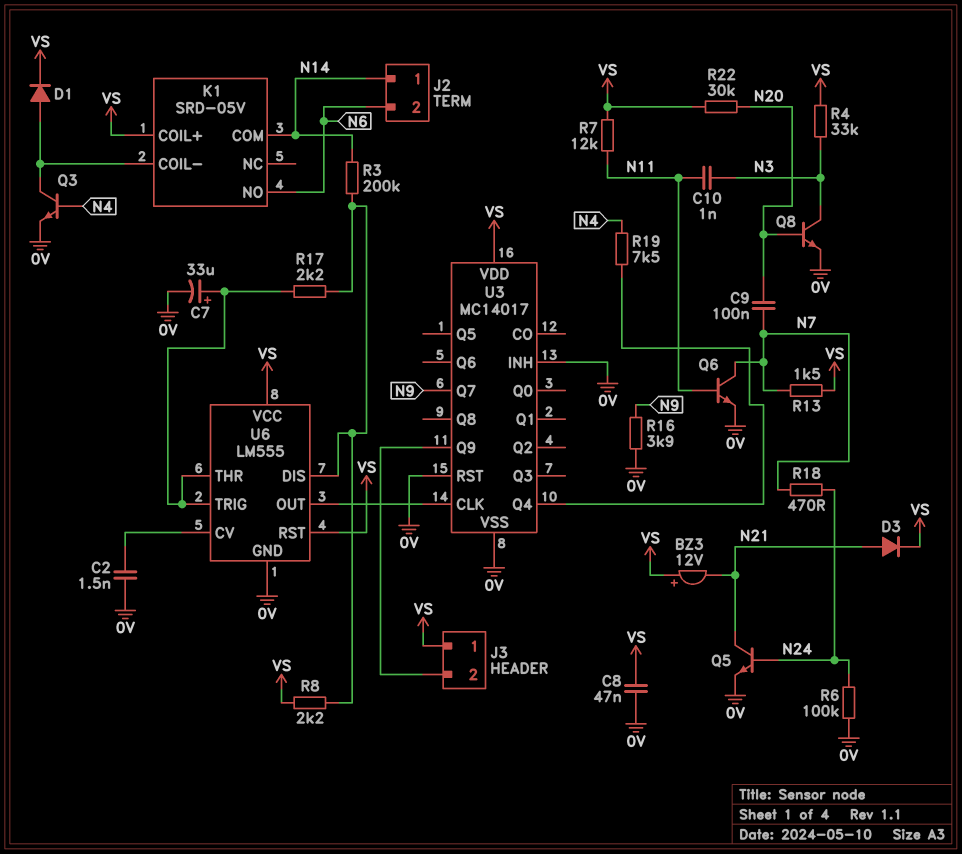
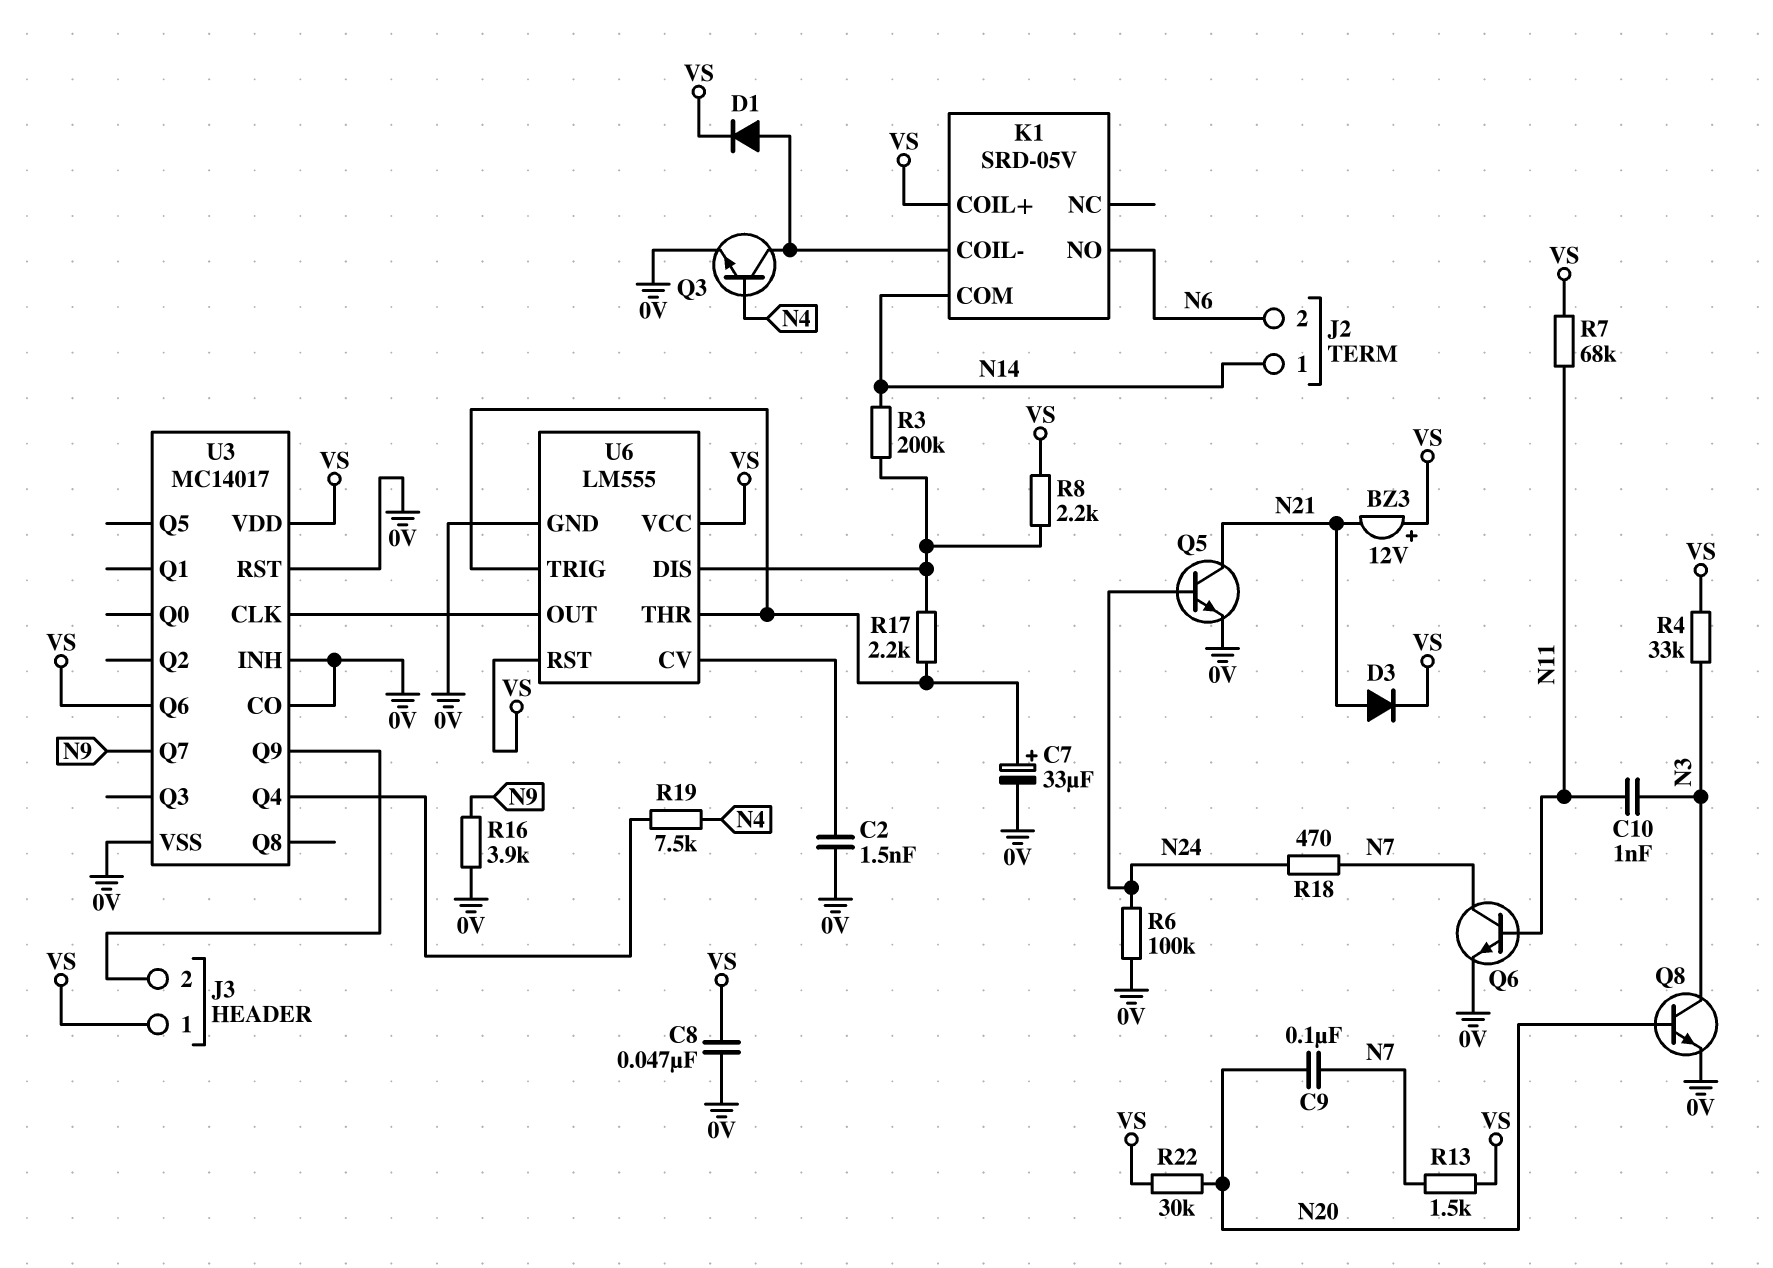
R7: 12k (N11, VS) -> 68k (N11, VS)
U3 pin CO: none -> 0V
U3 pin Q6: none -> VS

